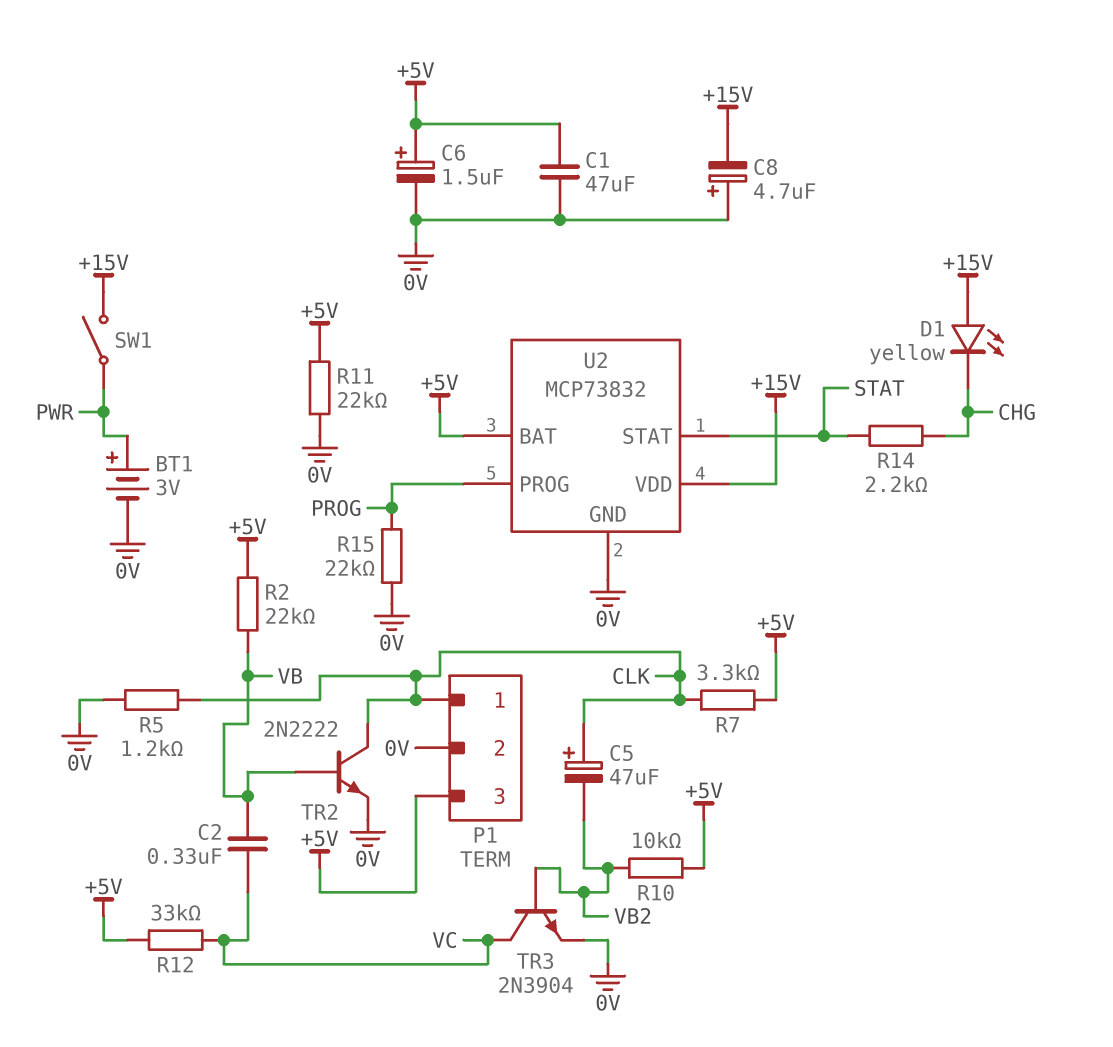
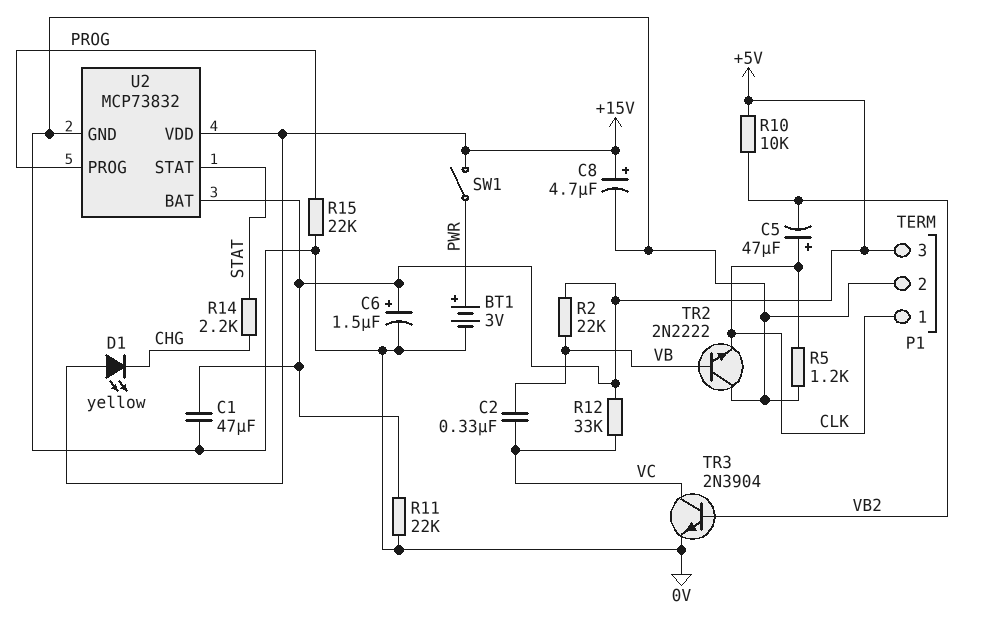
C8: 4.7uF (plus 0V, minus +15V) -> 4.7uF (plus +15V, minus 0V)
R7: 3.3k (+5V, CLK) -> none
TR2: NPN 2N2222 (B VB, C CLK, E 0V) -> NPN 2N2222 (B VB, C 0V, E CLK)

